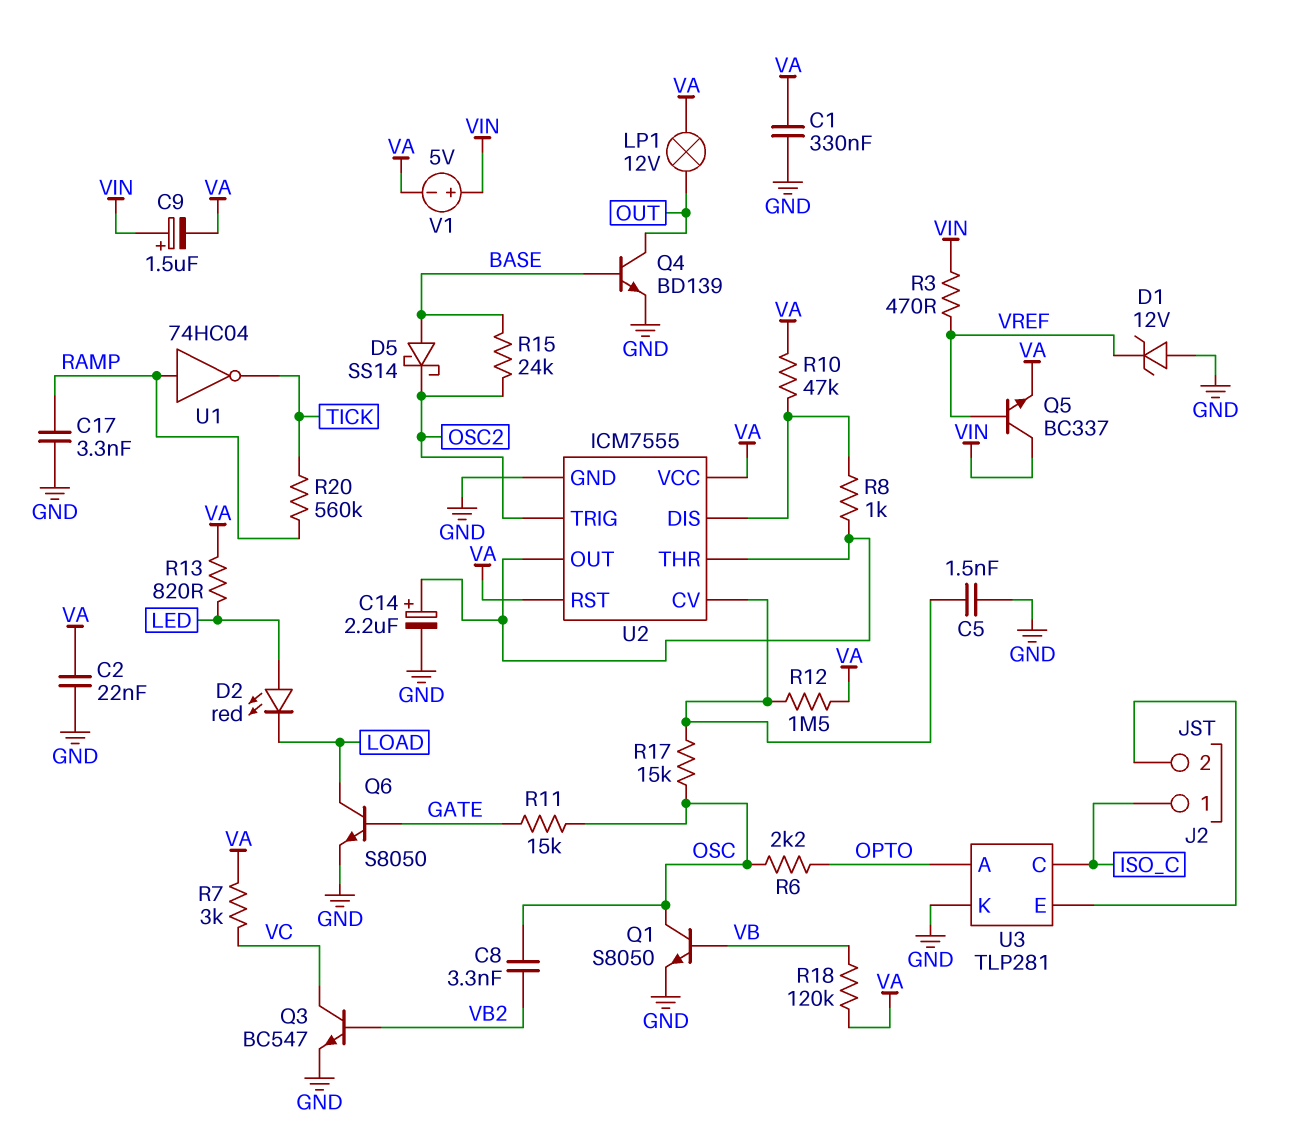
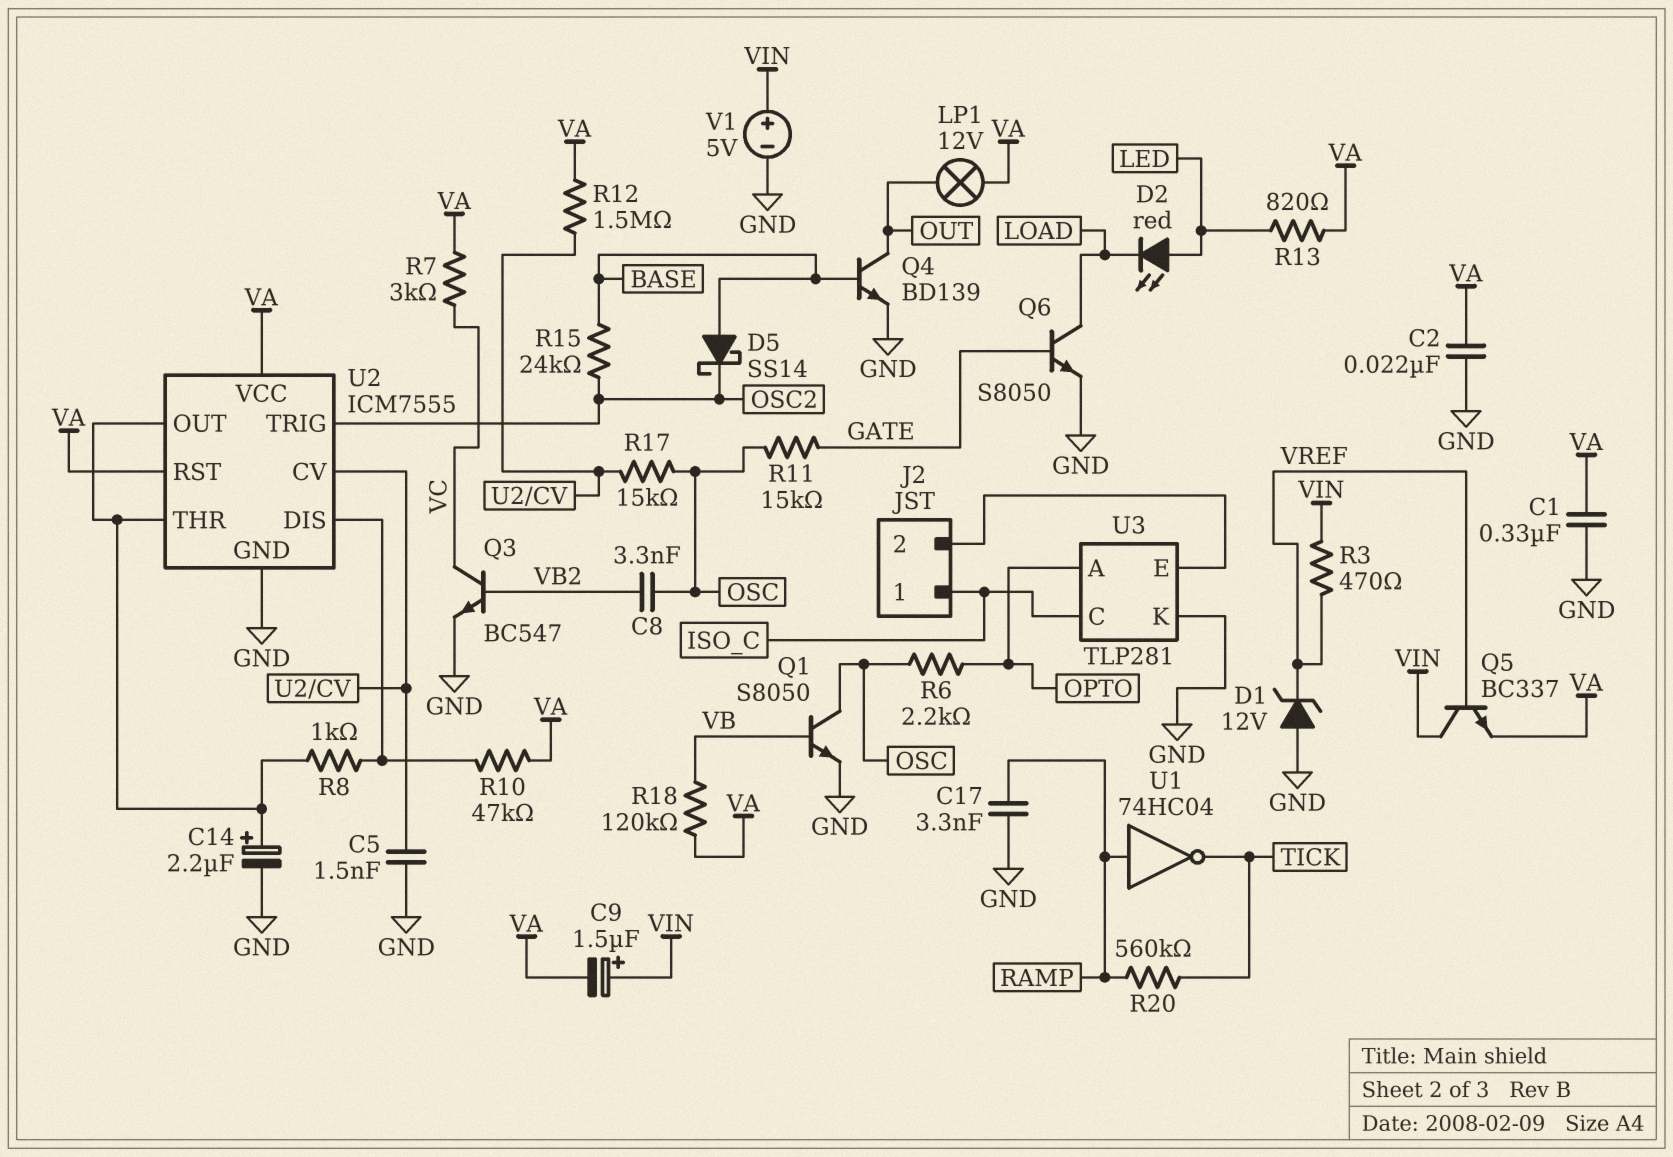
V1: 5V (plus VIN, minus VA) -> 5V (plus VIN, minus GND)

